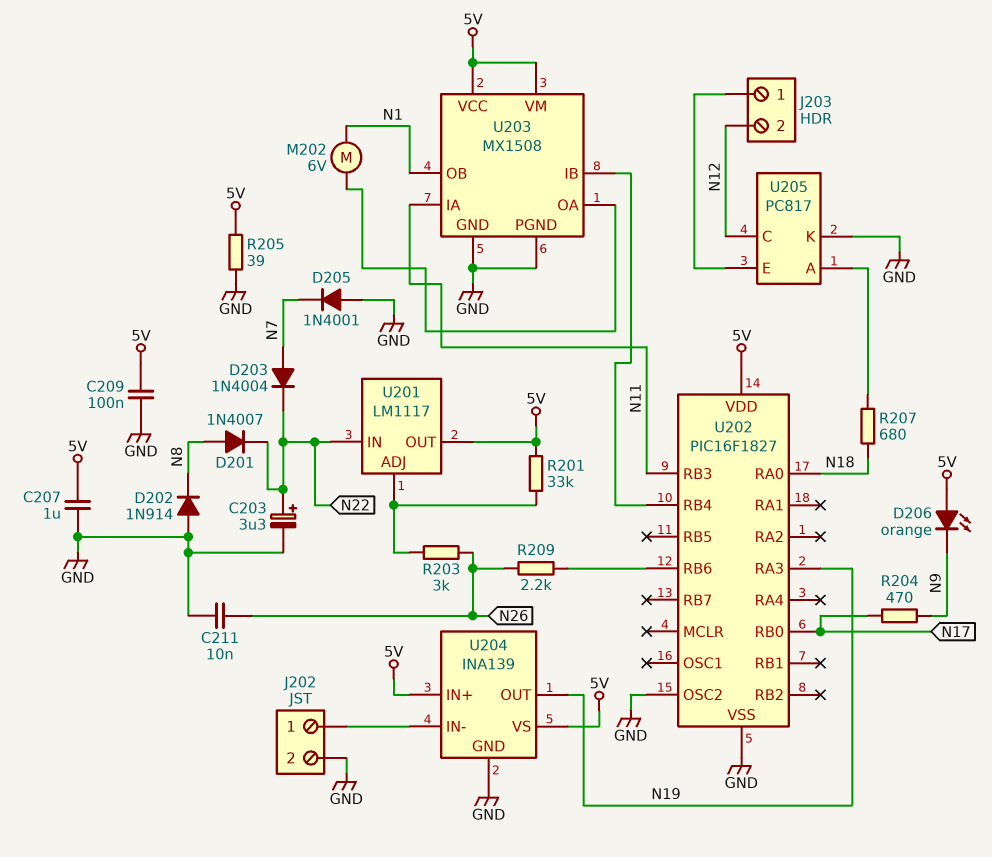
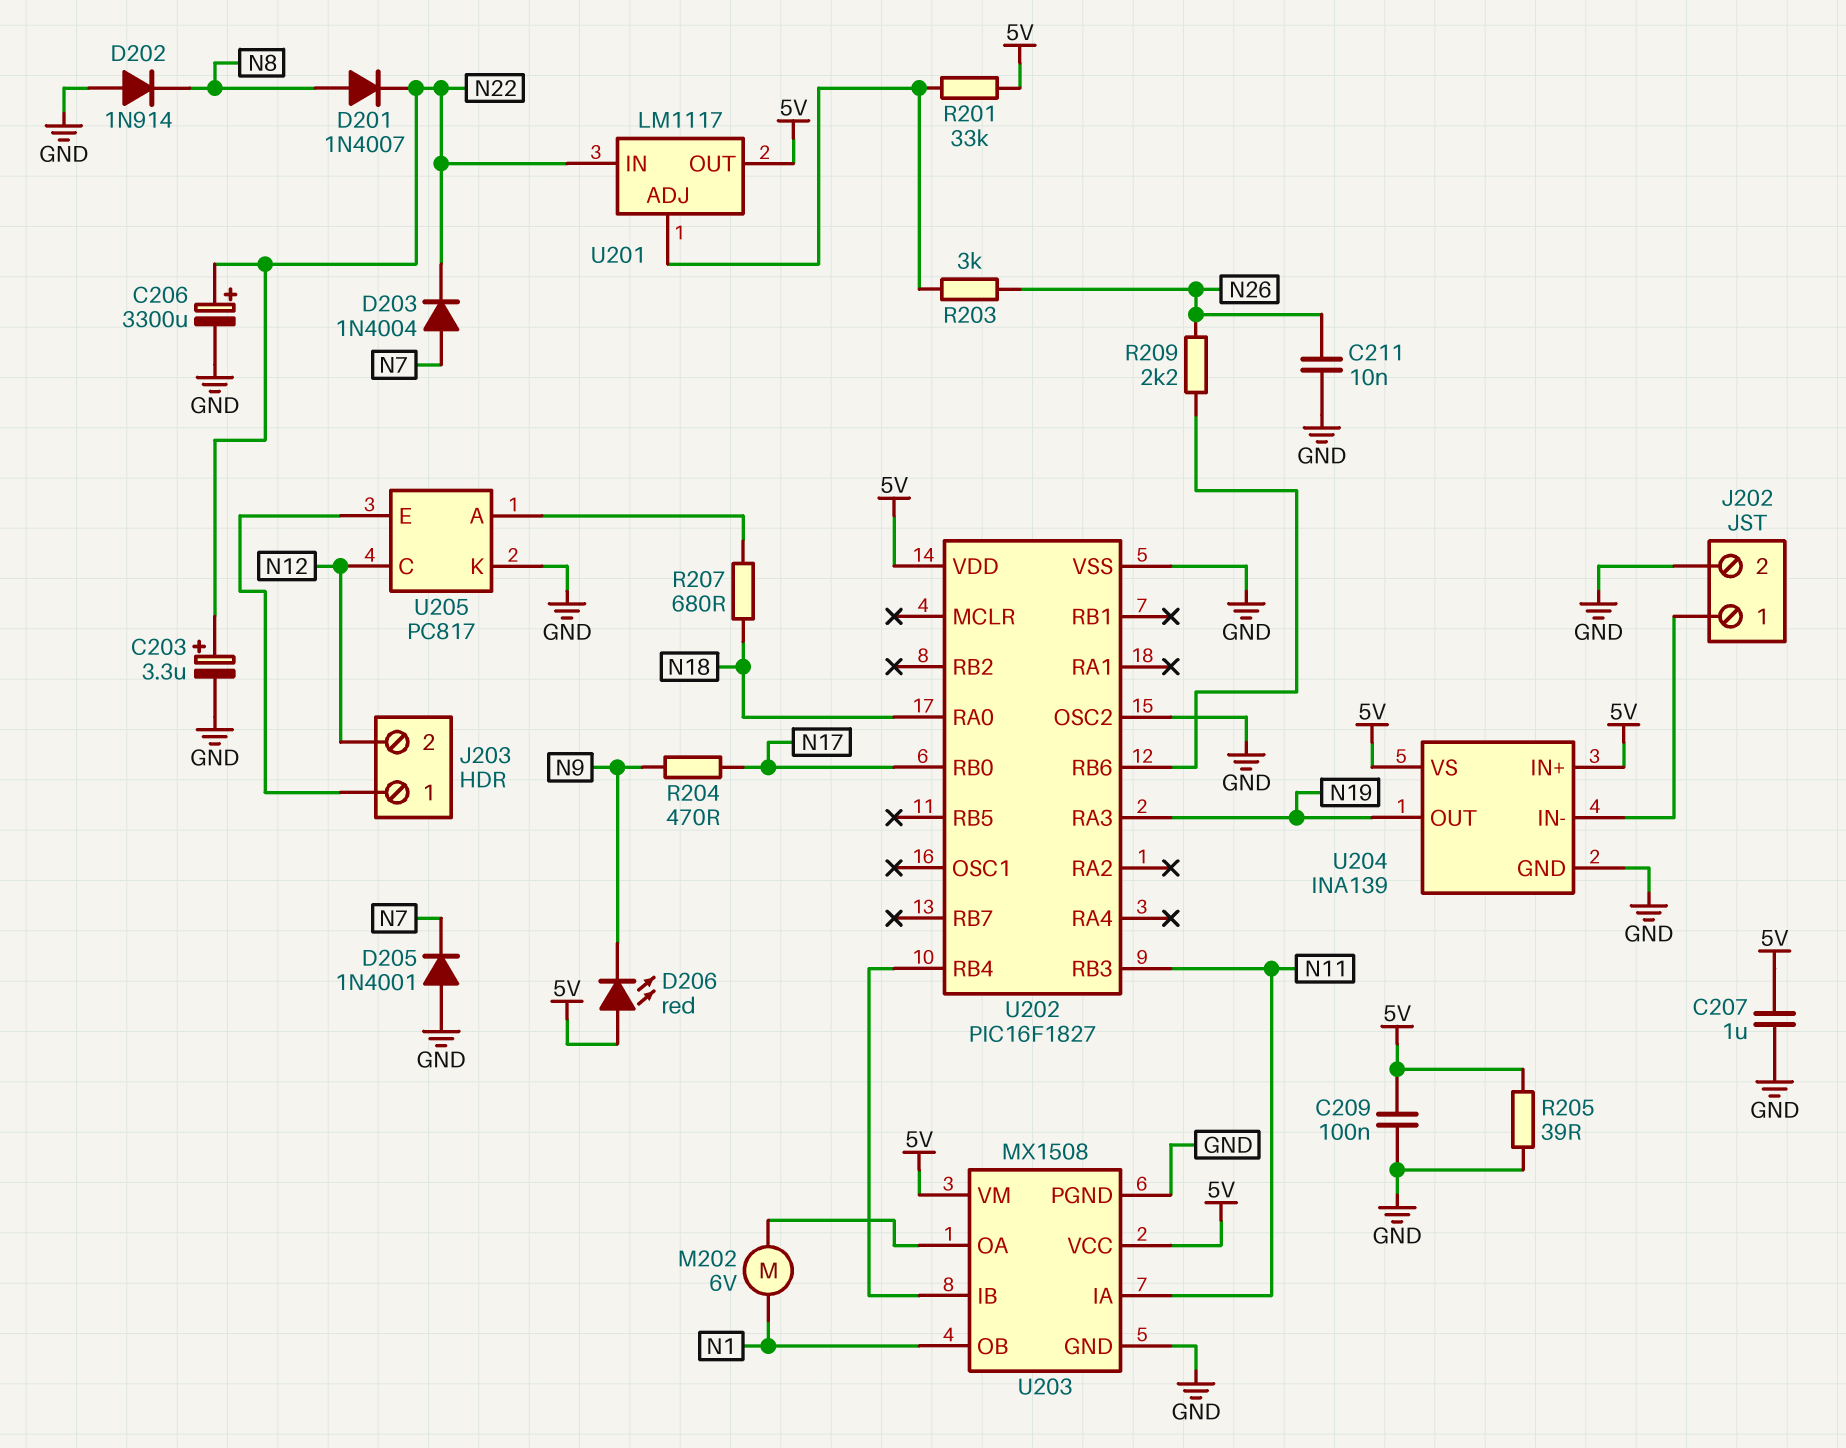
C206: none -> 3300uF (plus N22, minus GND)
D206: LED orange (A 5V, K N9) -> LED red (A 5V, K N9)

